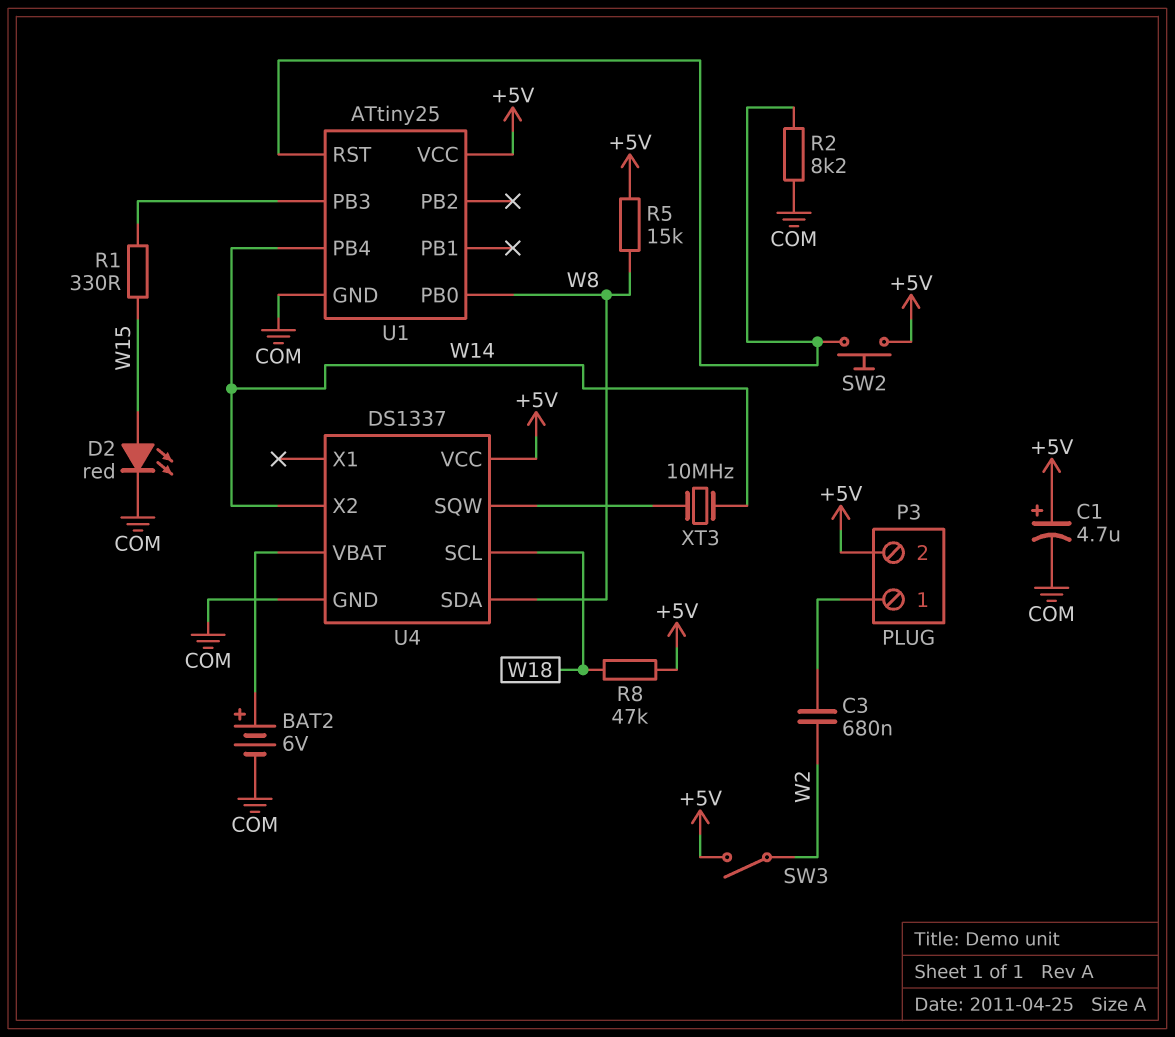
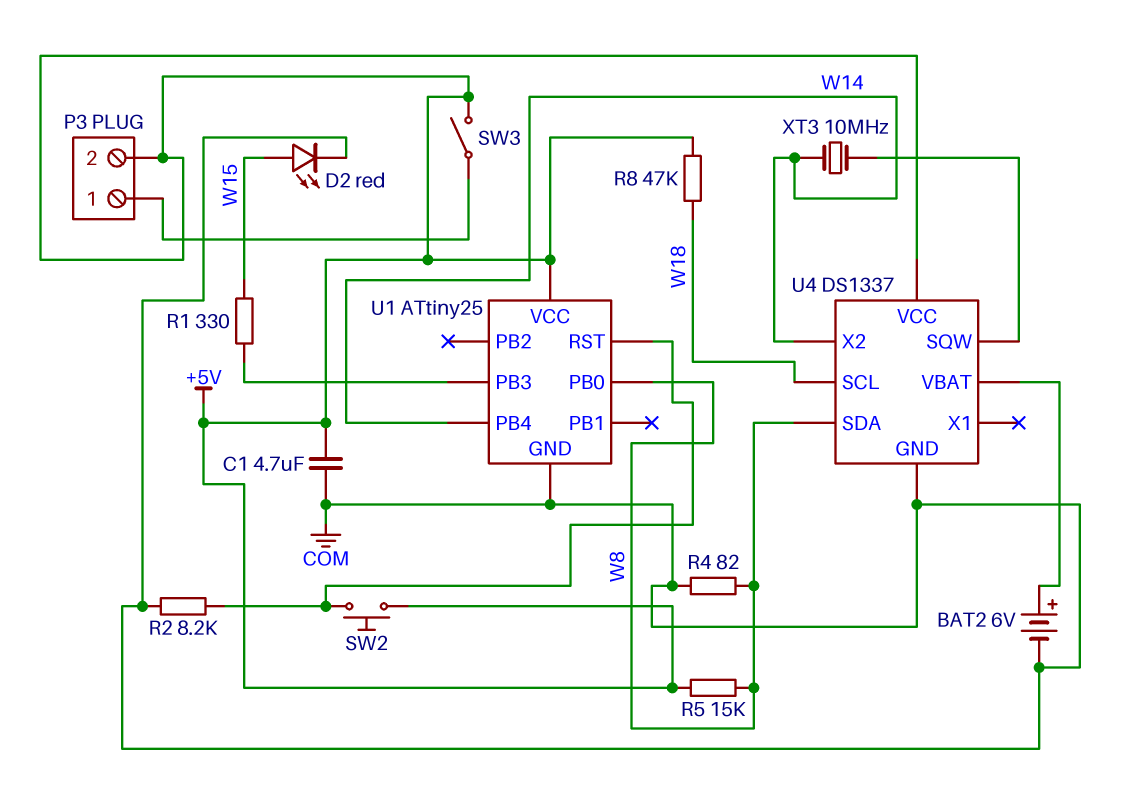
C1: 4.7uF (plus +5V, minus COM) -> 4.7uF (+5V, COM)
C3: 680nF (P3/1, W2) -> none
R4: none -> 82 (COM, W8)
SW3: switch (+5V, W2) -> switch (+5V, P3/1)

